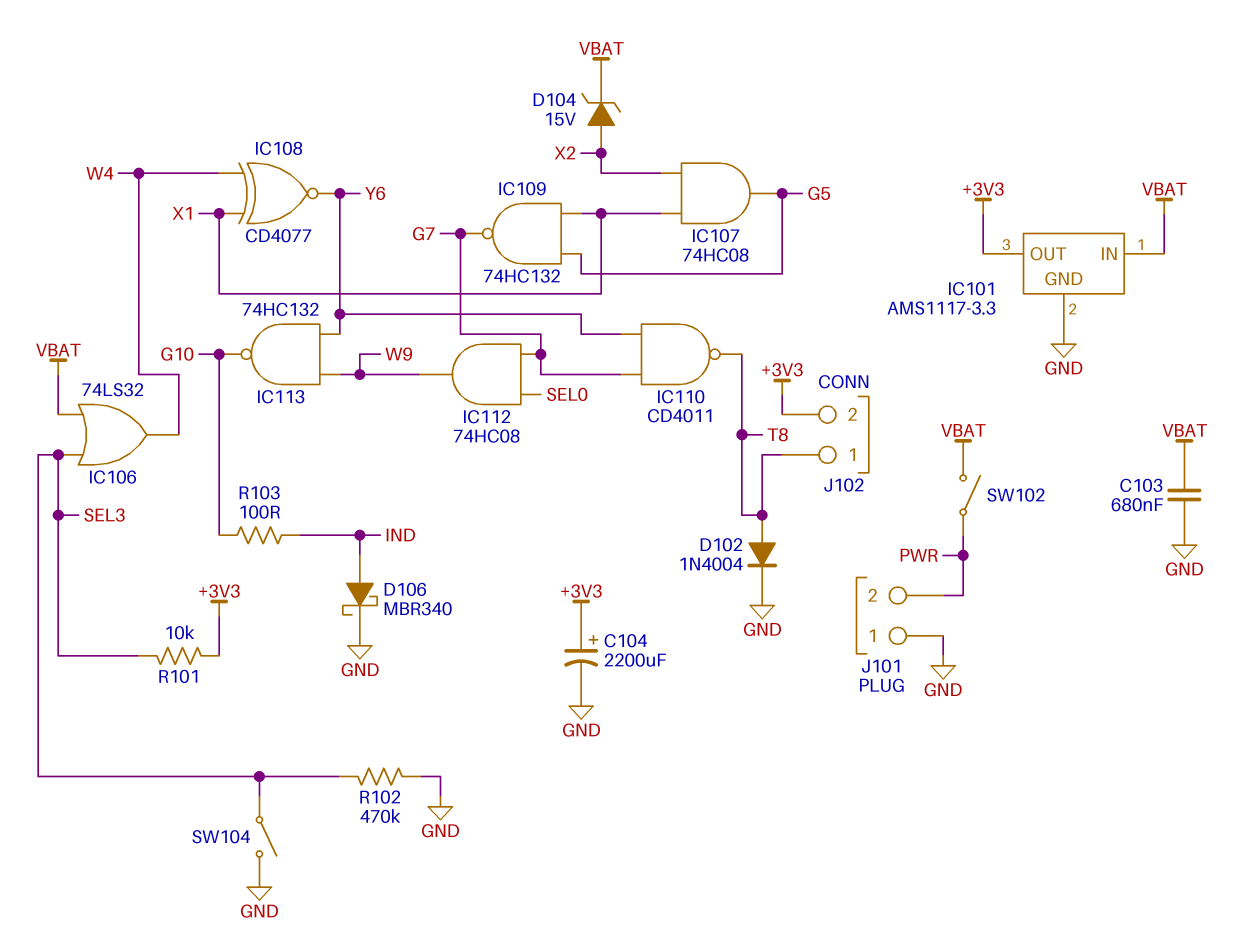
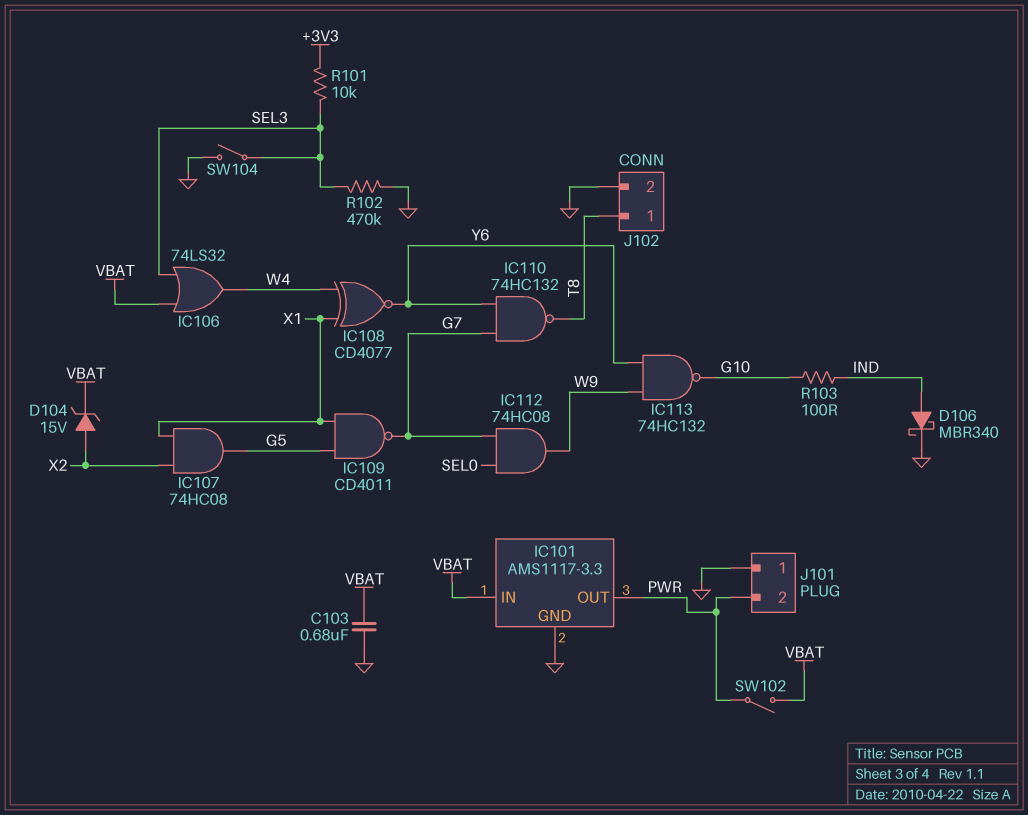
C104: 2200uF (plus +3V3, minus GND) -> none
D102: diode 1N4004 (A T8, K GND) -> none
IC101 pin OUT: +3V3 -> PWR
IC109: NAND 74HC132 (in G5, in X1, out G7) -> NAND CD4011 (in G5, in X1, out G7)
IC110: NAND CD4011 (in G7, in Y6, out T8) -> NAND 74HC132 (in G7, in Y6, out T8)
J102 pin 2: +3V3 -> GND

